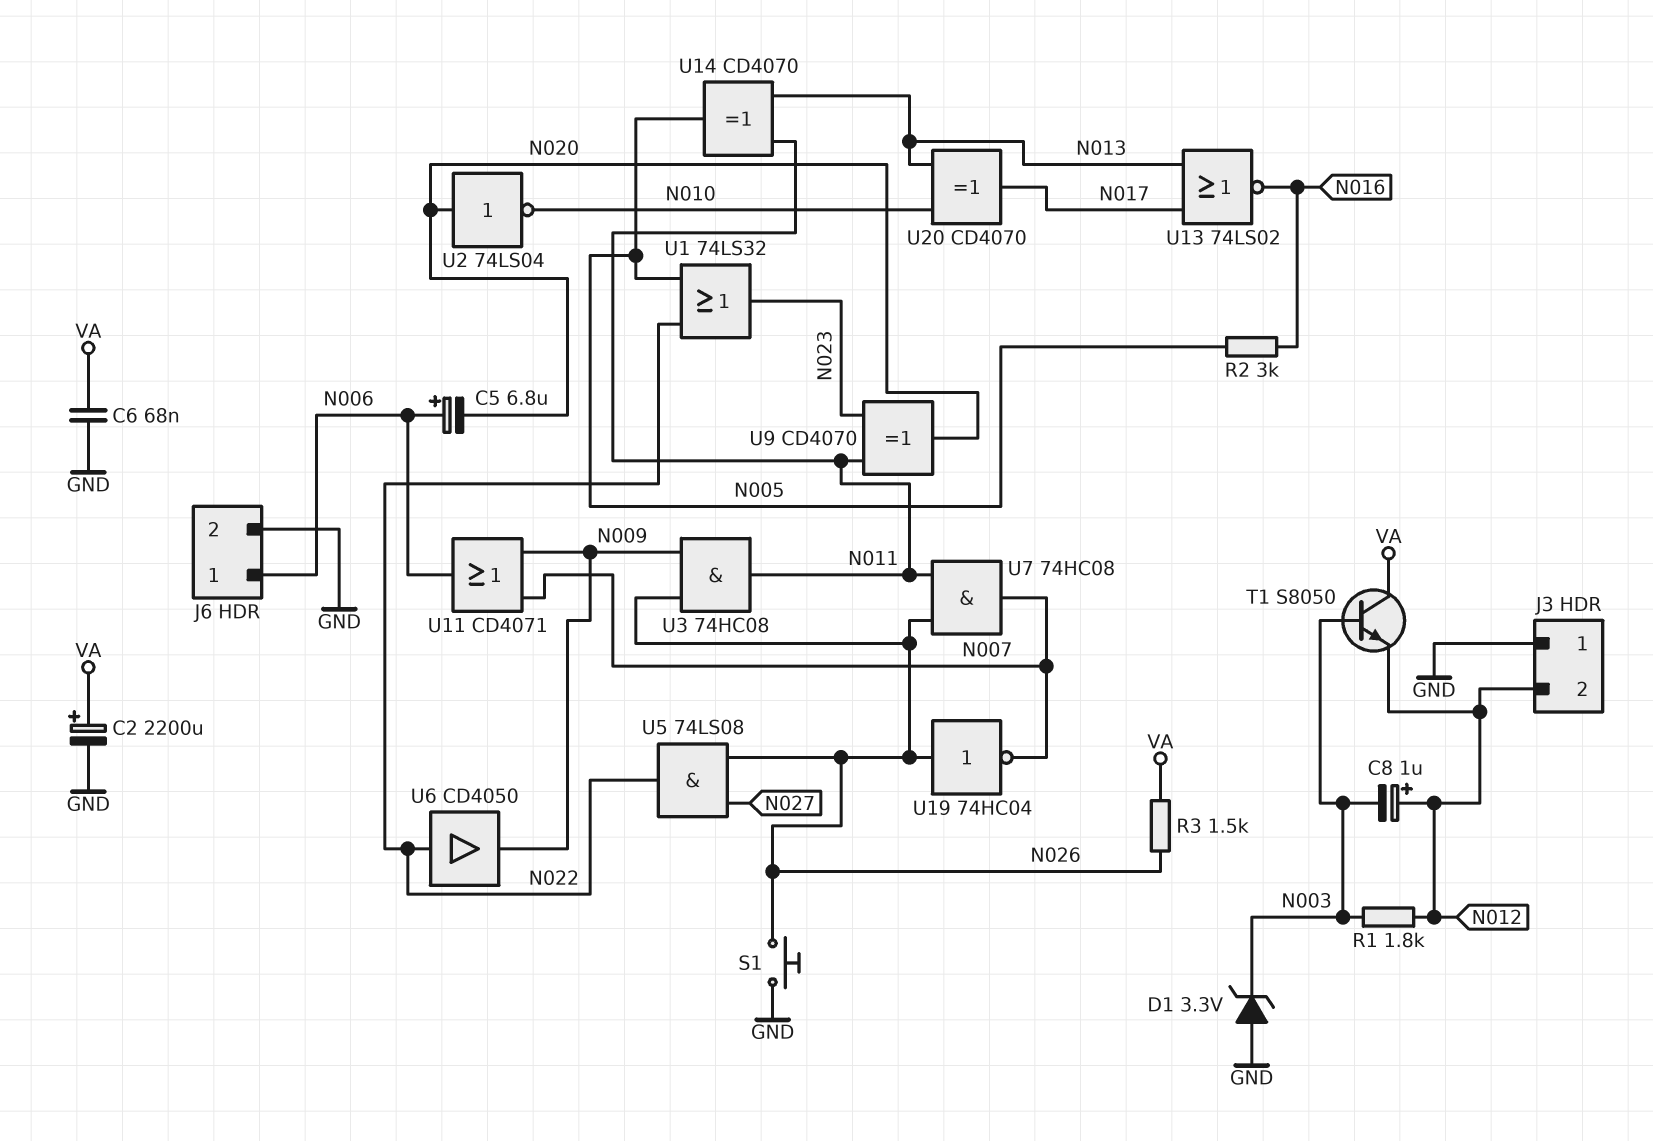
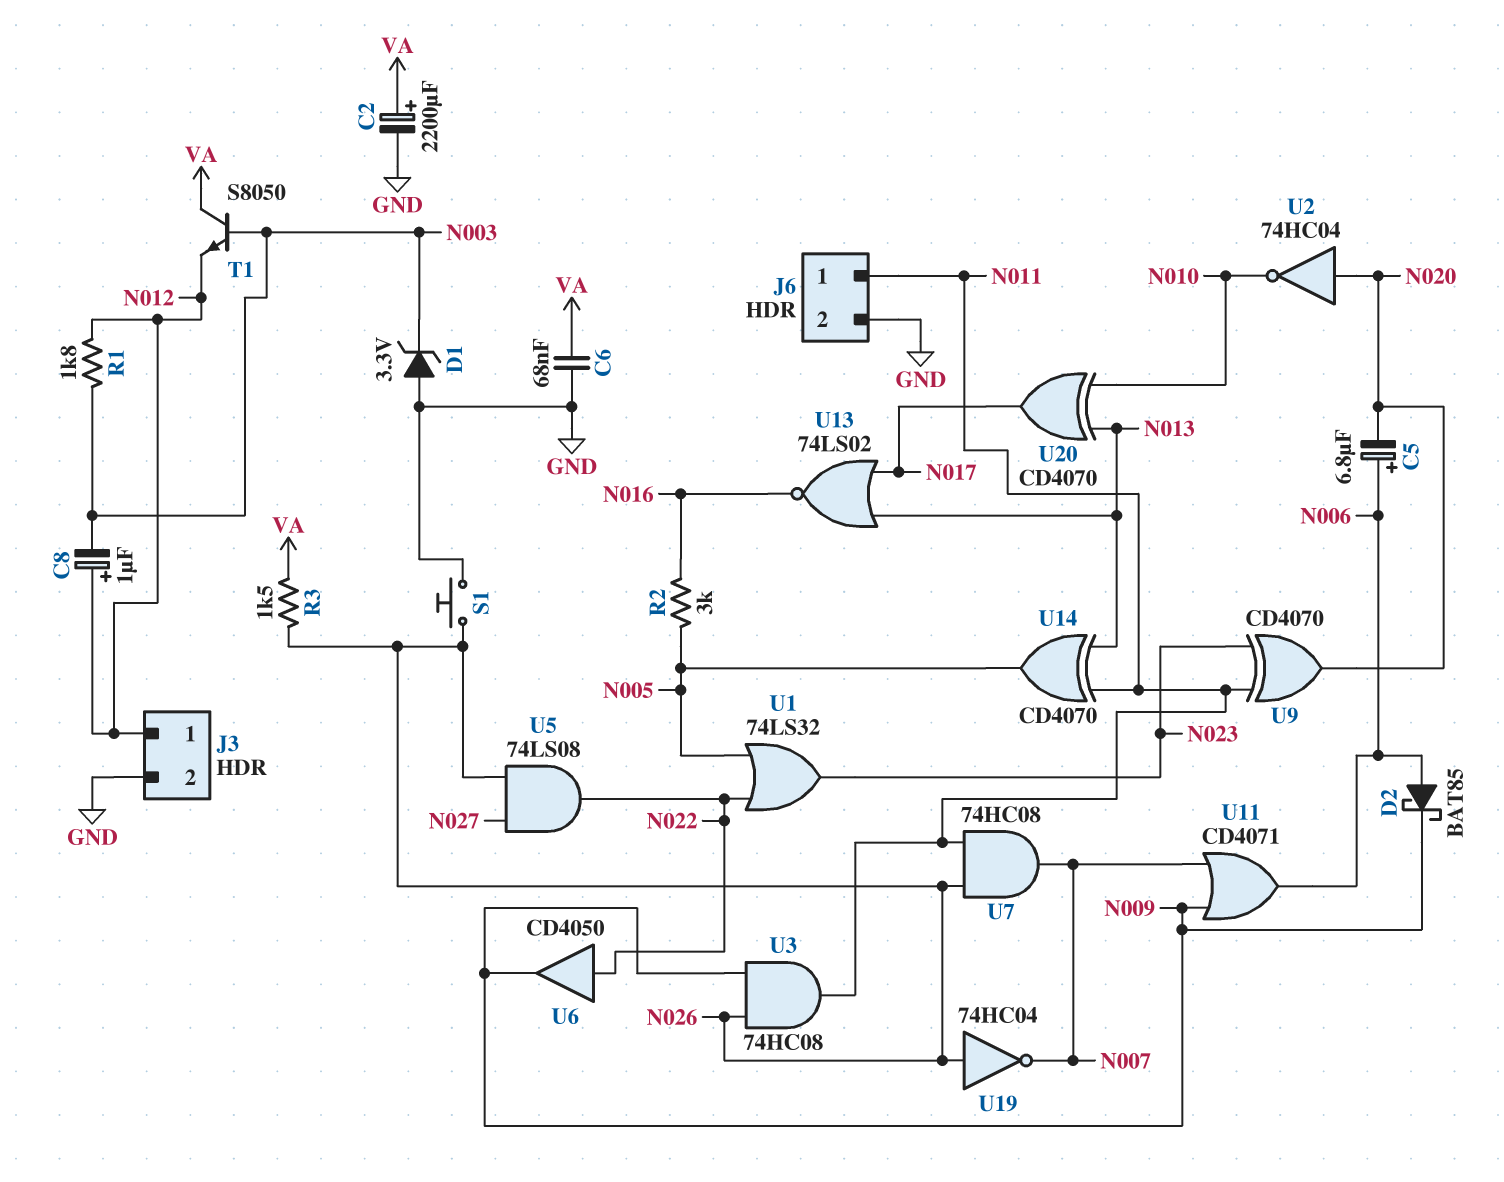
D2: none -> schottky BAT85 (A N006, K N009)
J3 pin 1: GND -> N012
J3 pin 2: N012 -> GND
J6 pin 1: N006 -> N011
U2: NOT 74LS04 (in N020, out N010) -> NOT 74HC04 (in N020, out N010)

